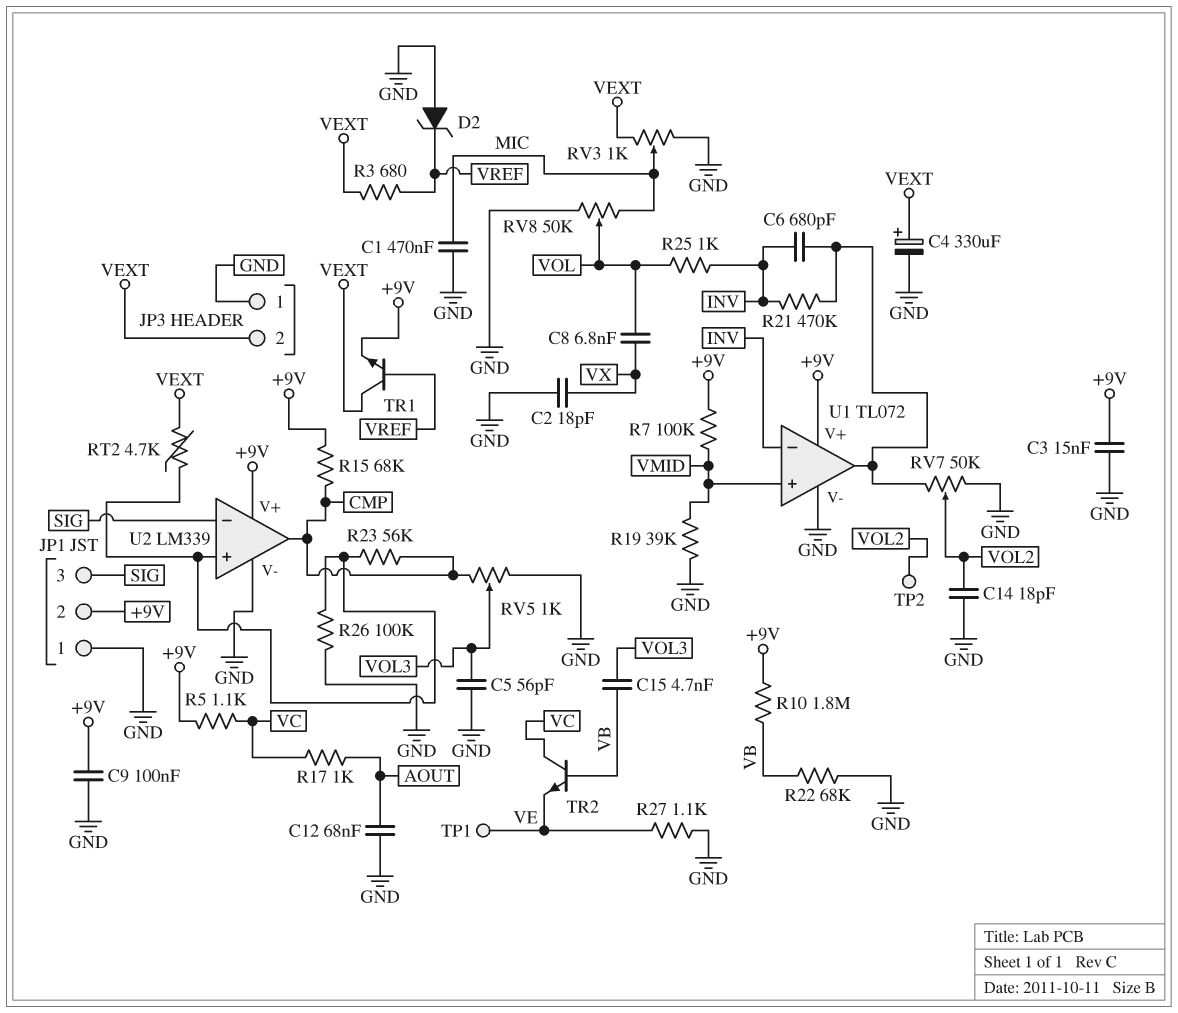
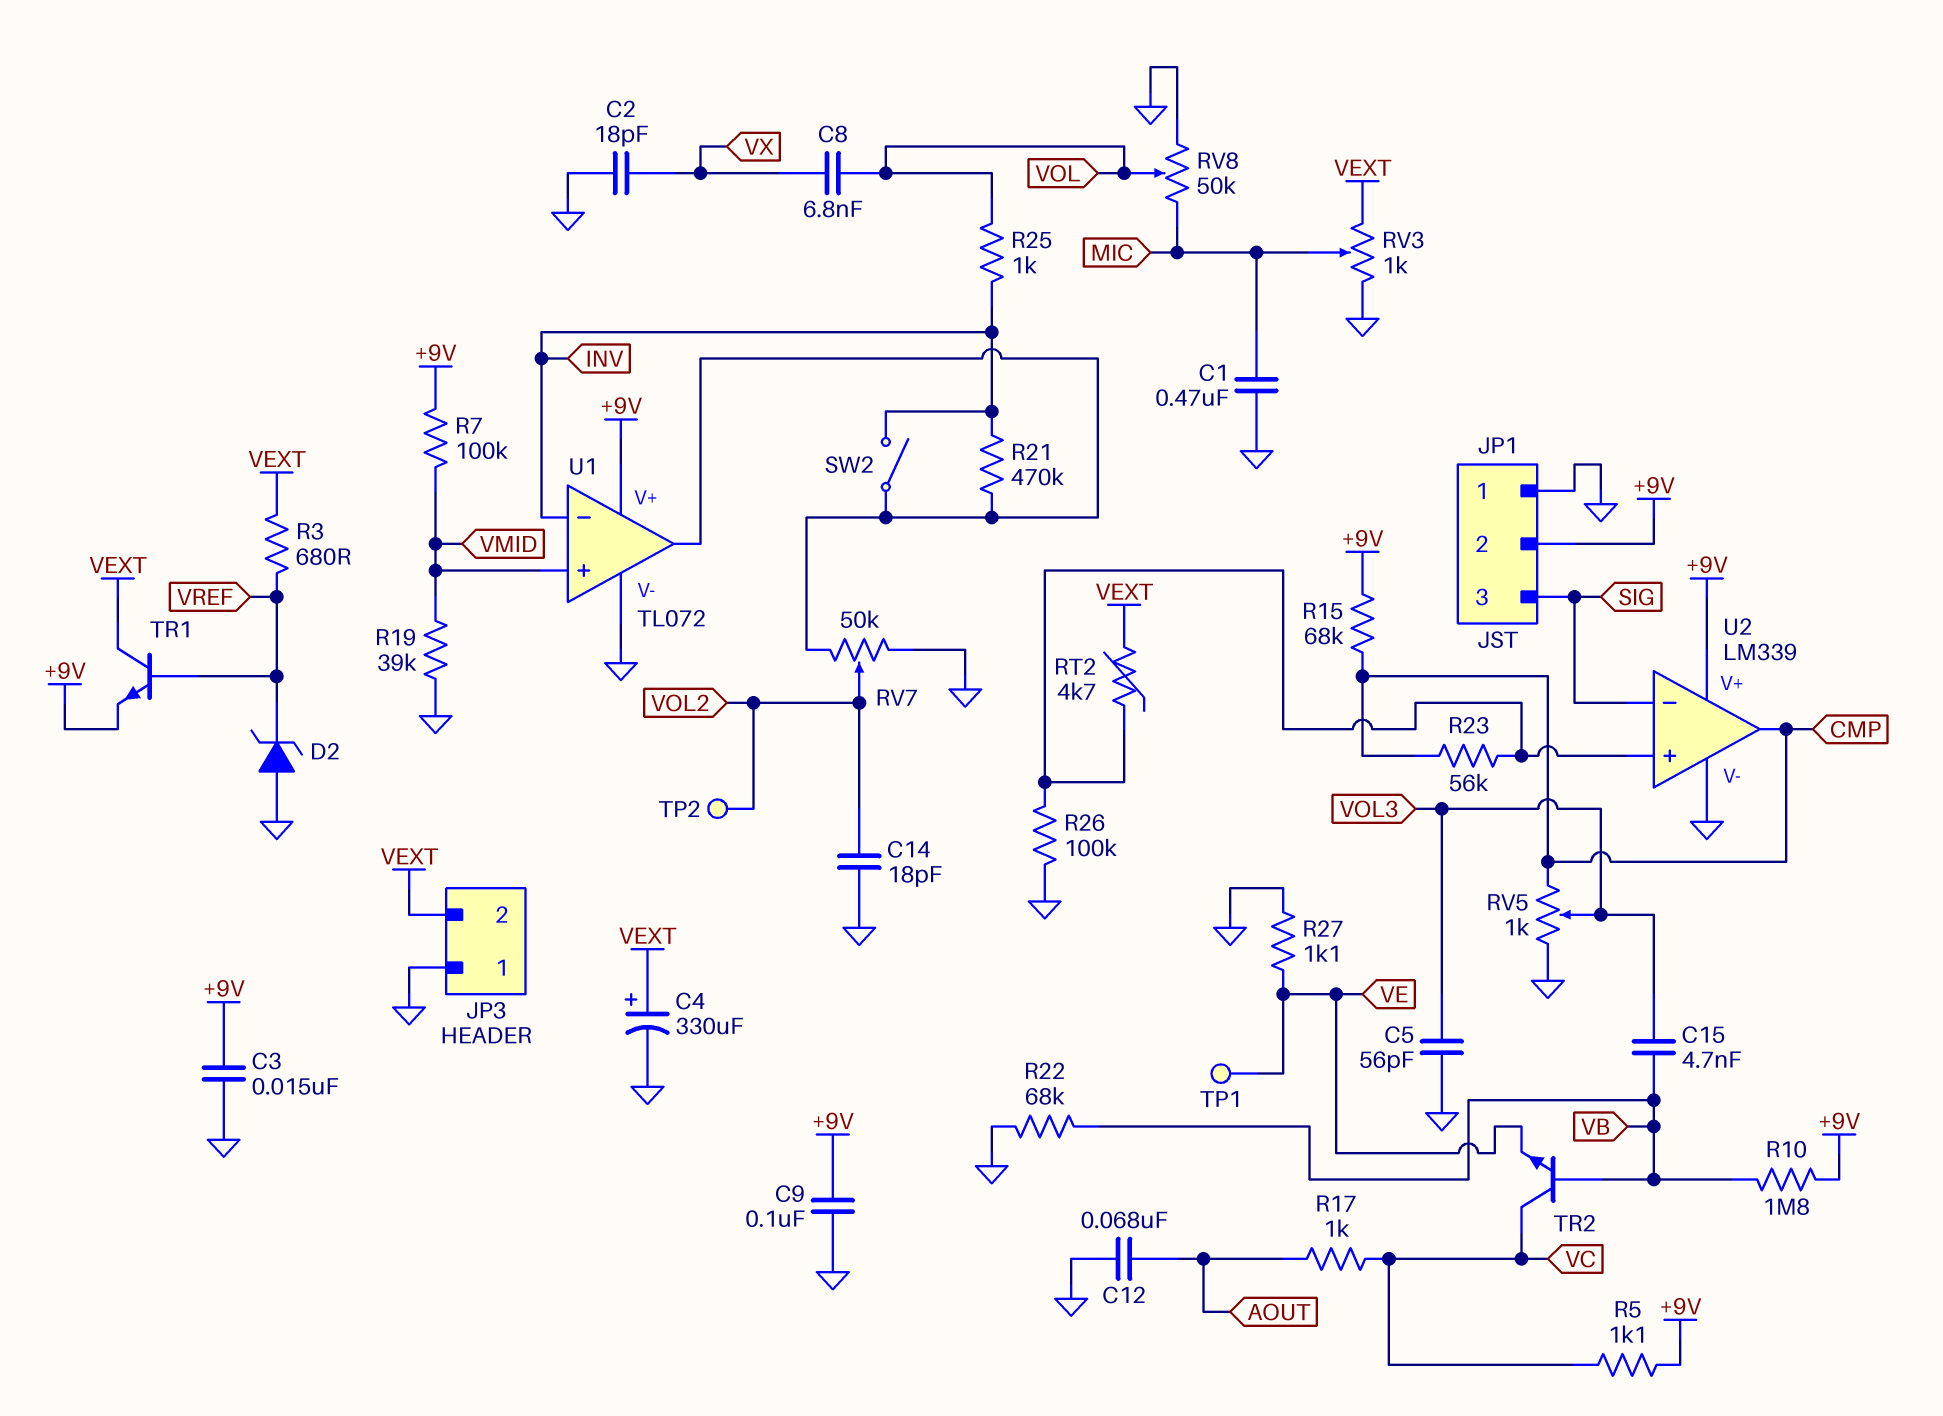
C6: 680pF (INV, U1/out) -> none
SW2: none -> switch (INV, U1/out)

